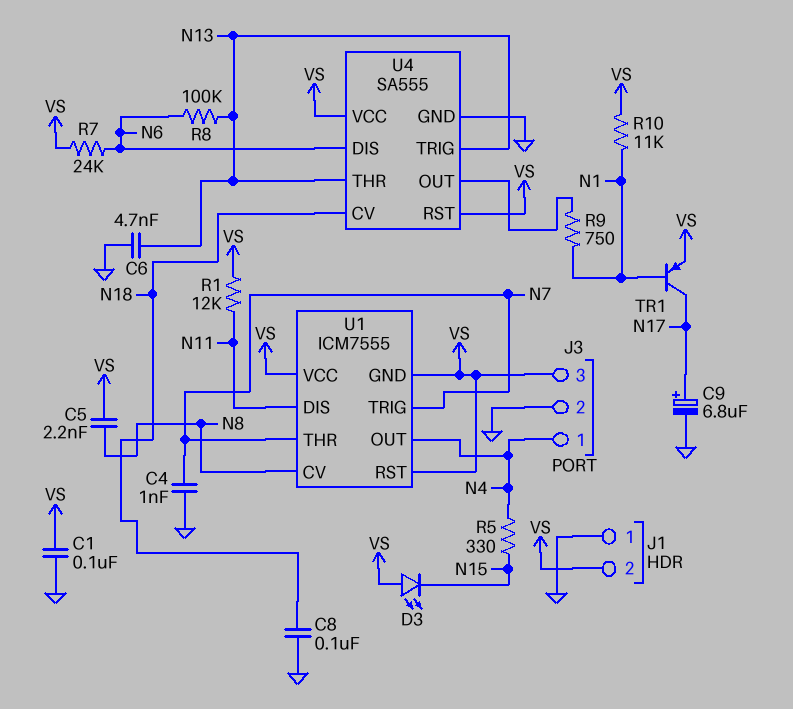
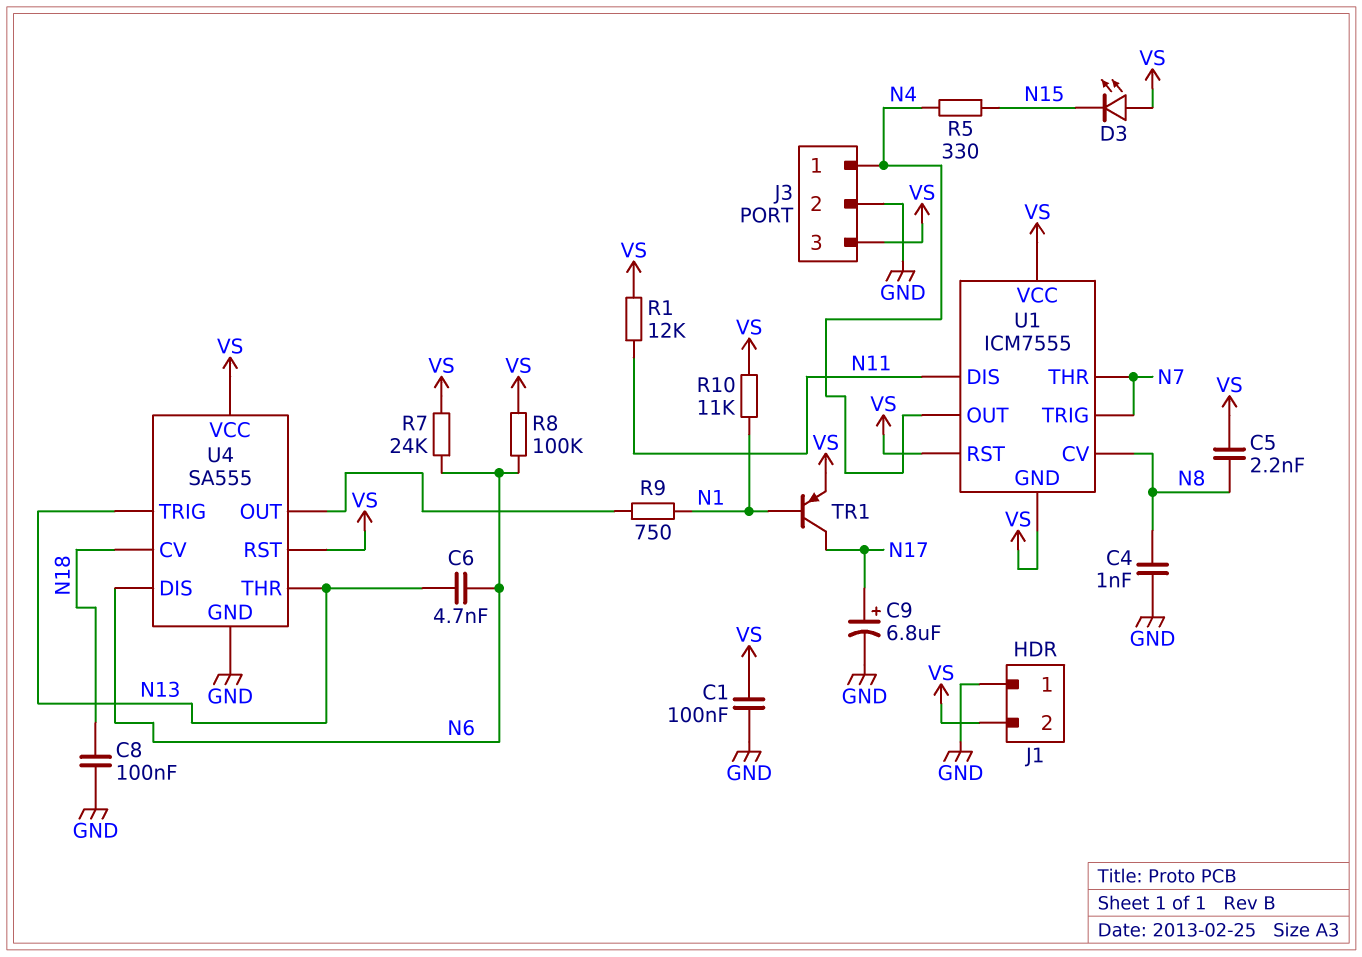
C4: 1nF (GND, N7) -> 1nF (GND, N8)
C6: 4.7nF (GND, N13) -> 4.7nF (N6, N13)
R8: 100k (N6, N13) -> 100k (N6, VS)

